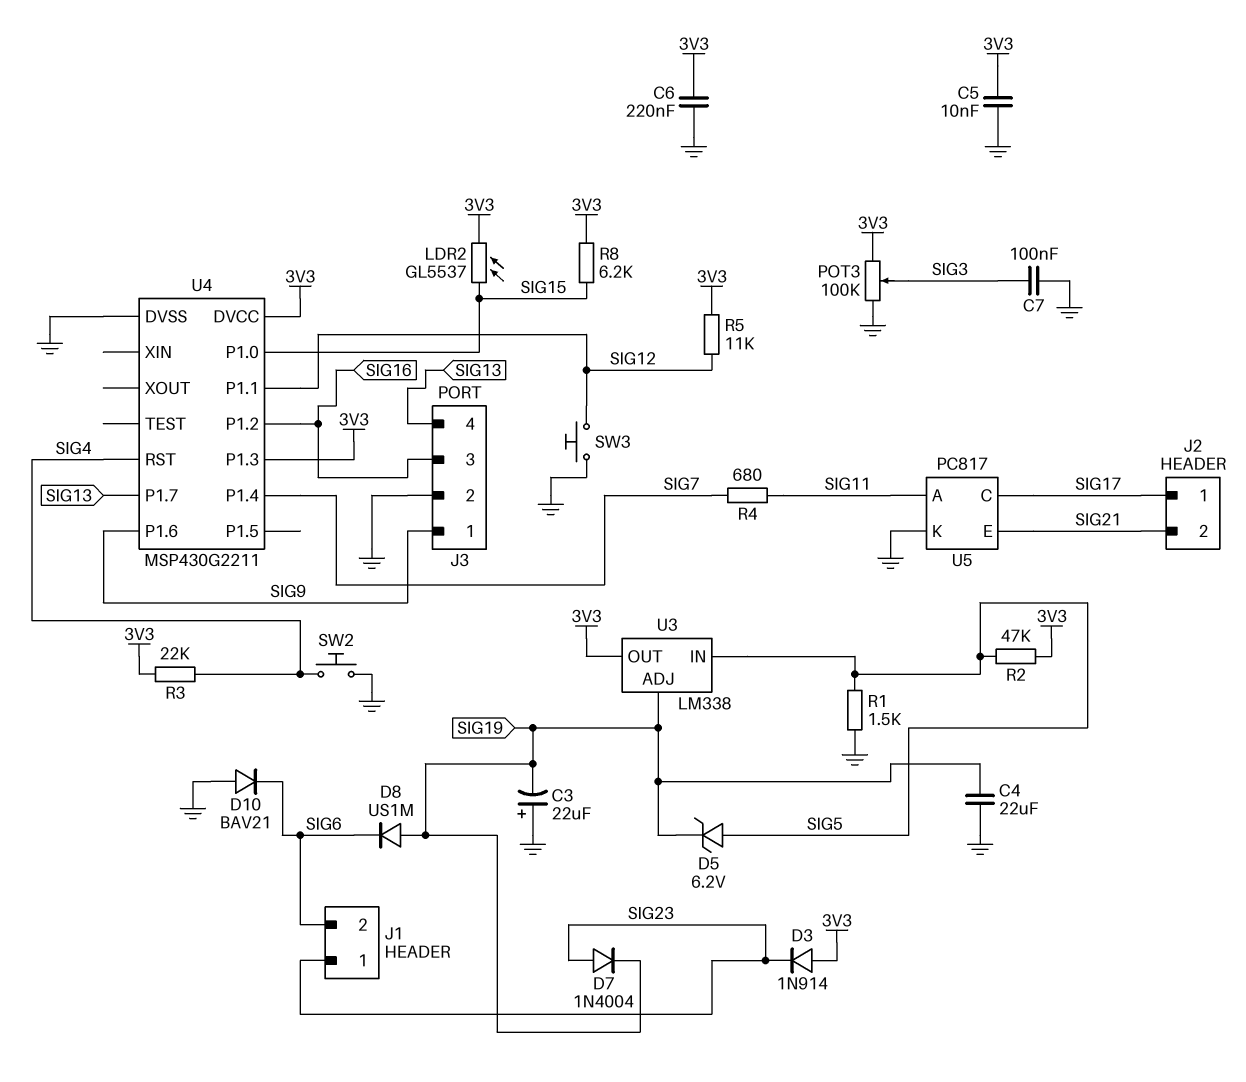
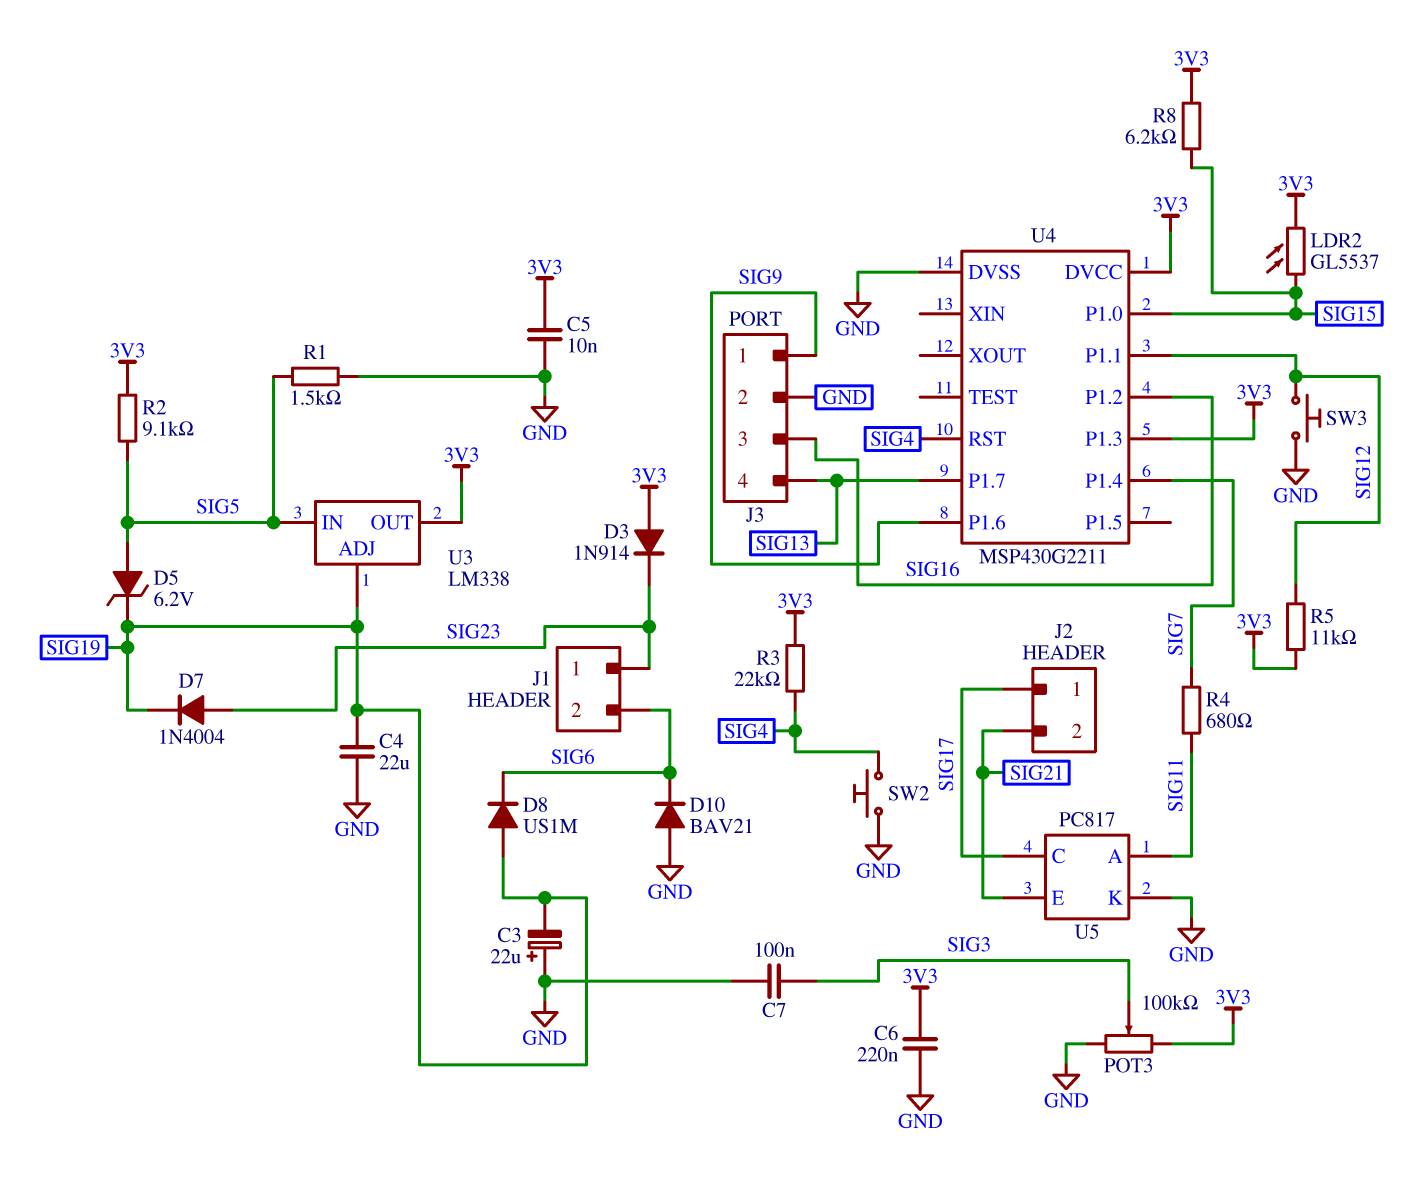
R2: 47k (3V3, SIG5) -> 9.1k (3V3, SIG5)

